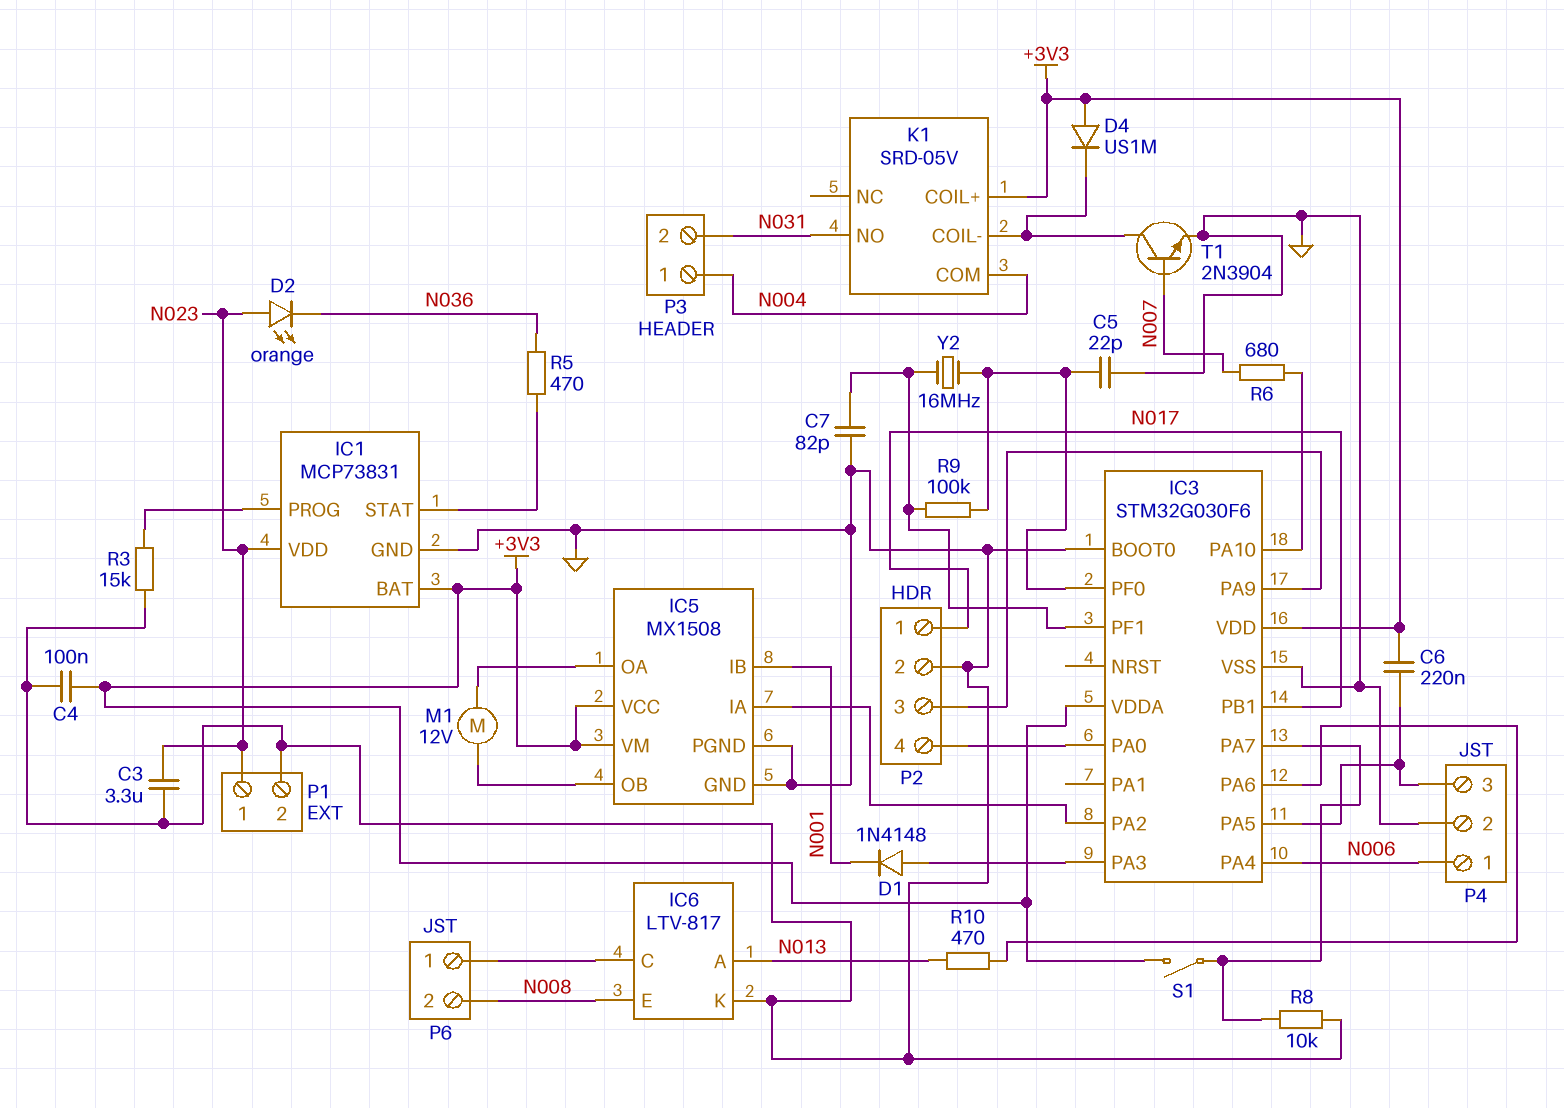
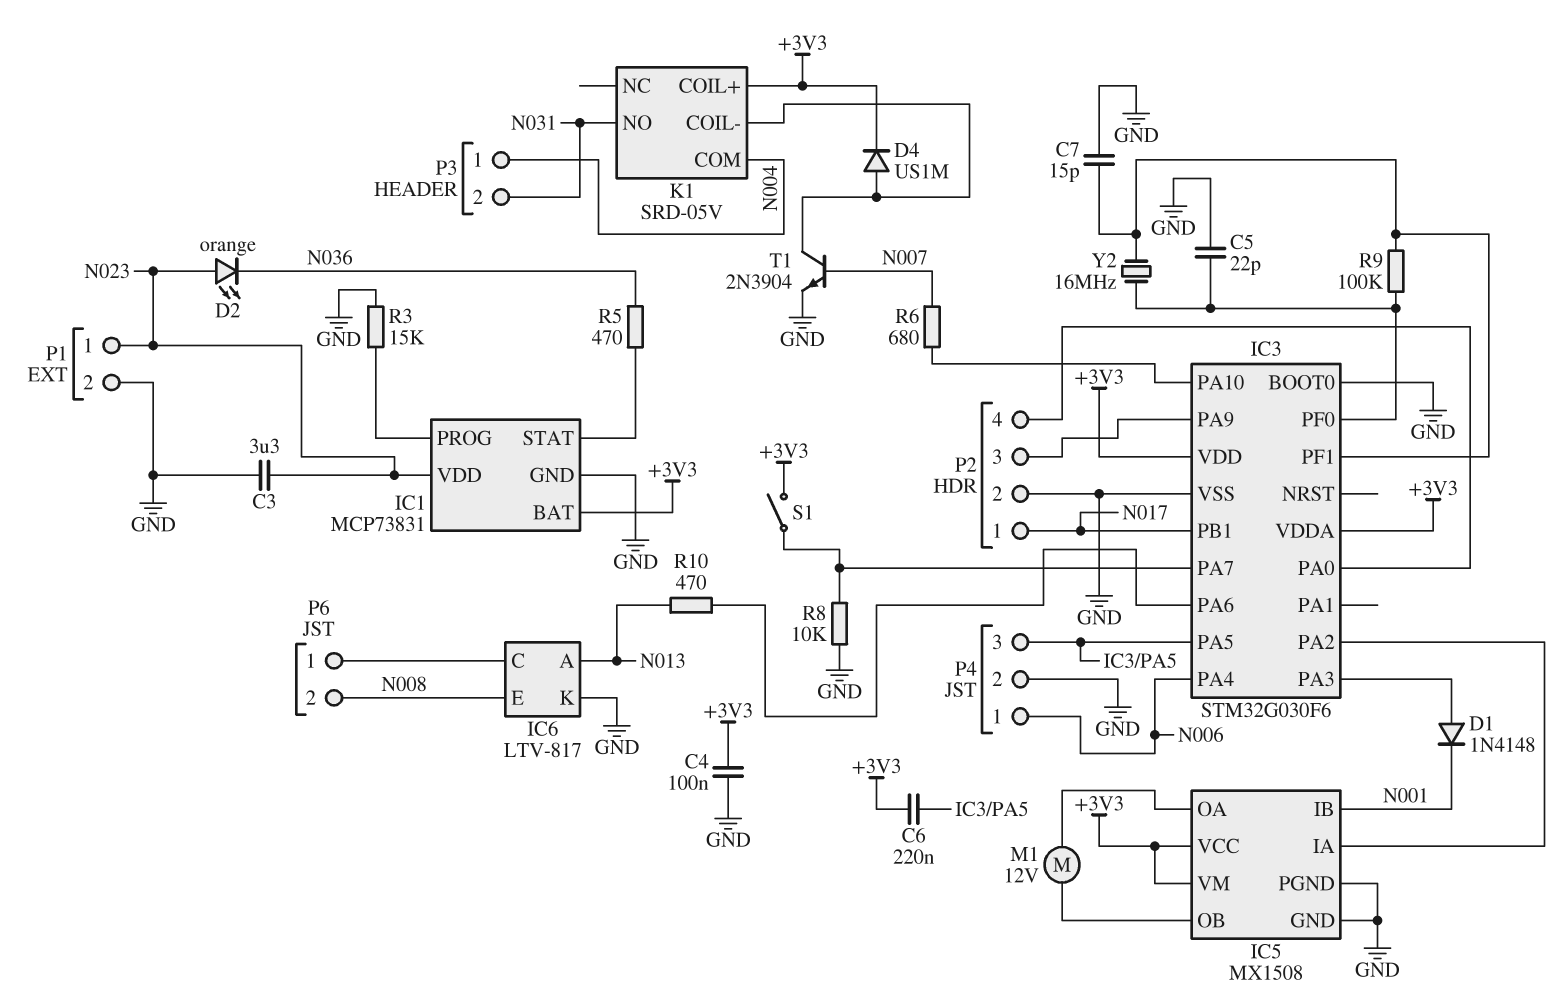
C7: 82pF (GND, IC3/PF1) -> 15pF (GND, IC3/PF1)
D4: diode US1M (A +3V3, K K1/COIL-) -> diode US1M (A K1/COIL-, K +3V3)

